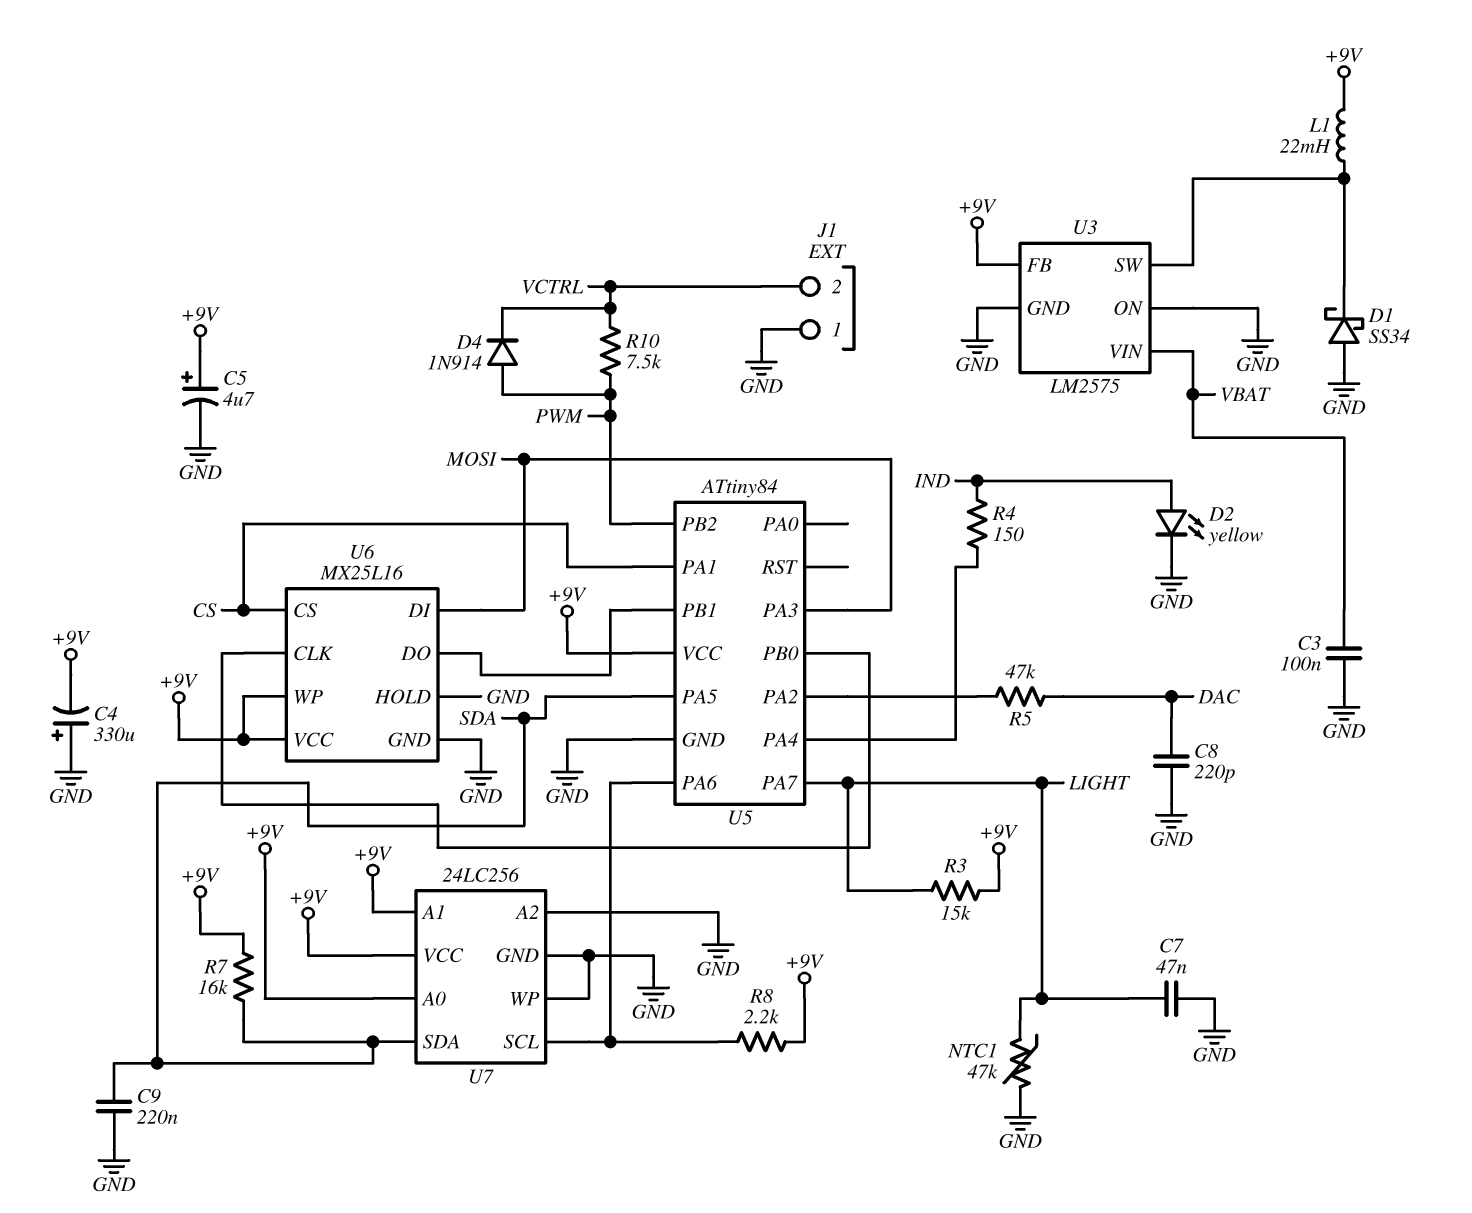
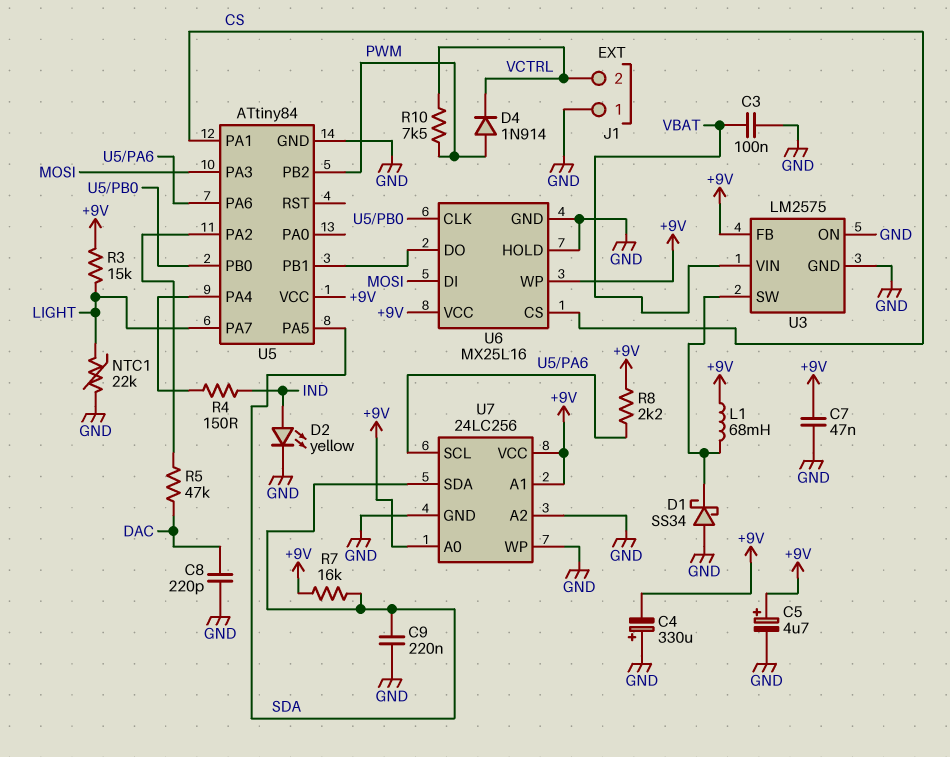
C7: 47nF (GND, LIGHT) -> 47nF (+9V, GND)
L1: 22mH (+9V, U3/SW) -> 68mH (+9V, U3/SW)
NTC1: 47k (GND, LIGHT) -> 22k (GND, LIGHT)

